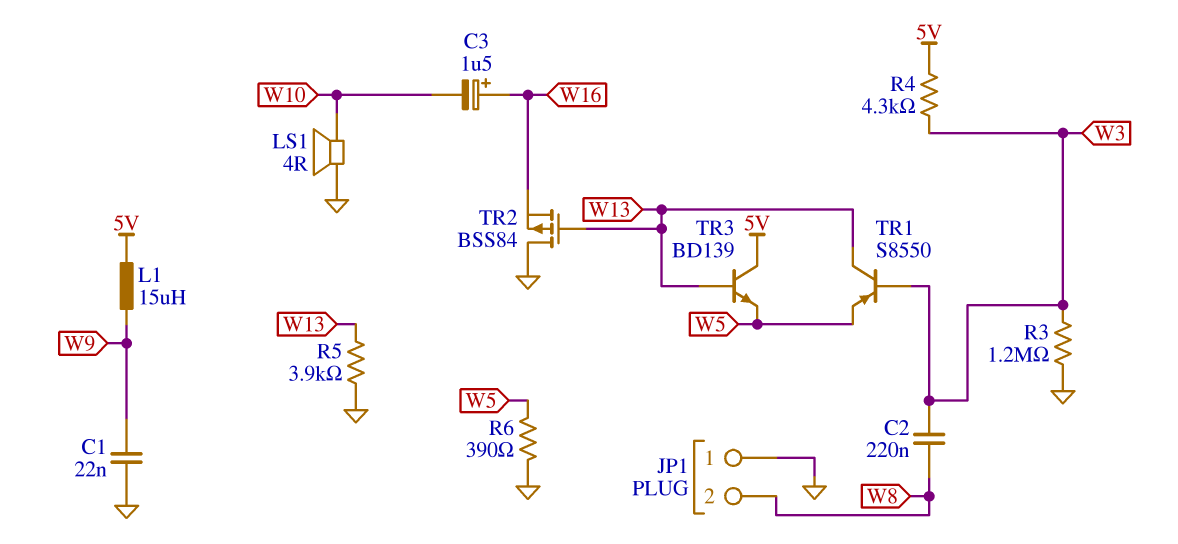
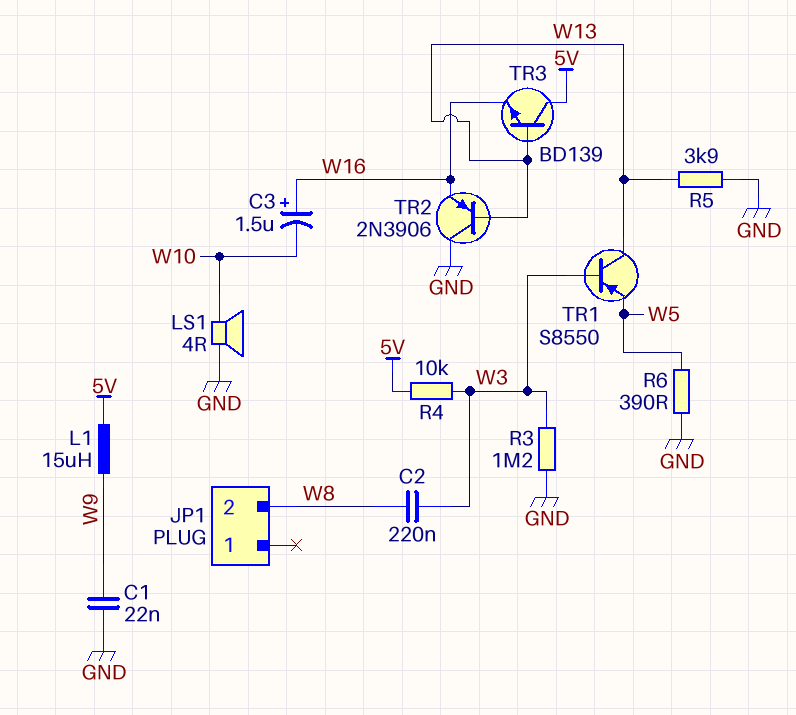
JP1 pin 1: GND -> none
R4: 4.3k (5V, W3) -> 10k (5V, W3)
TR2: PMOS BSS84 (G W13, D GND, S W16) -> PNP 2N3906 (B W13, C GND, E W16)
TR3: NPN BD139 (B W13, C 5V, E W5) -> NPN BD139 (B W13, C 5V, E W16)

